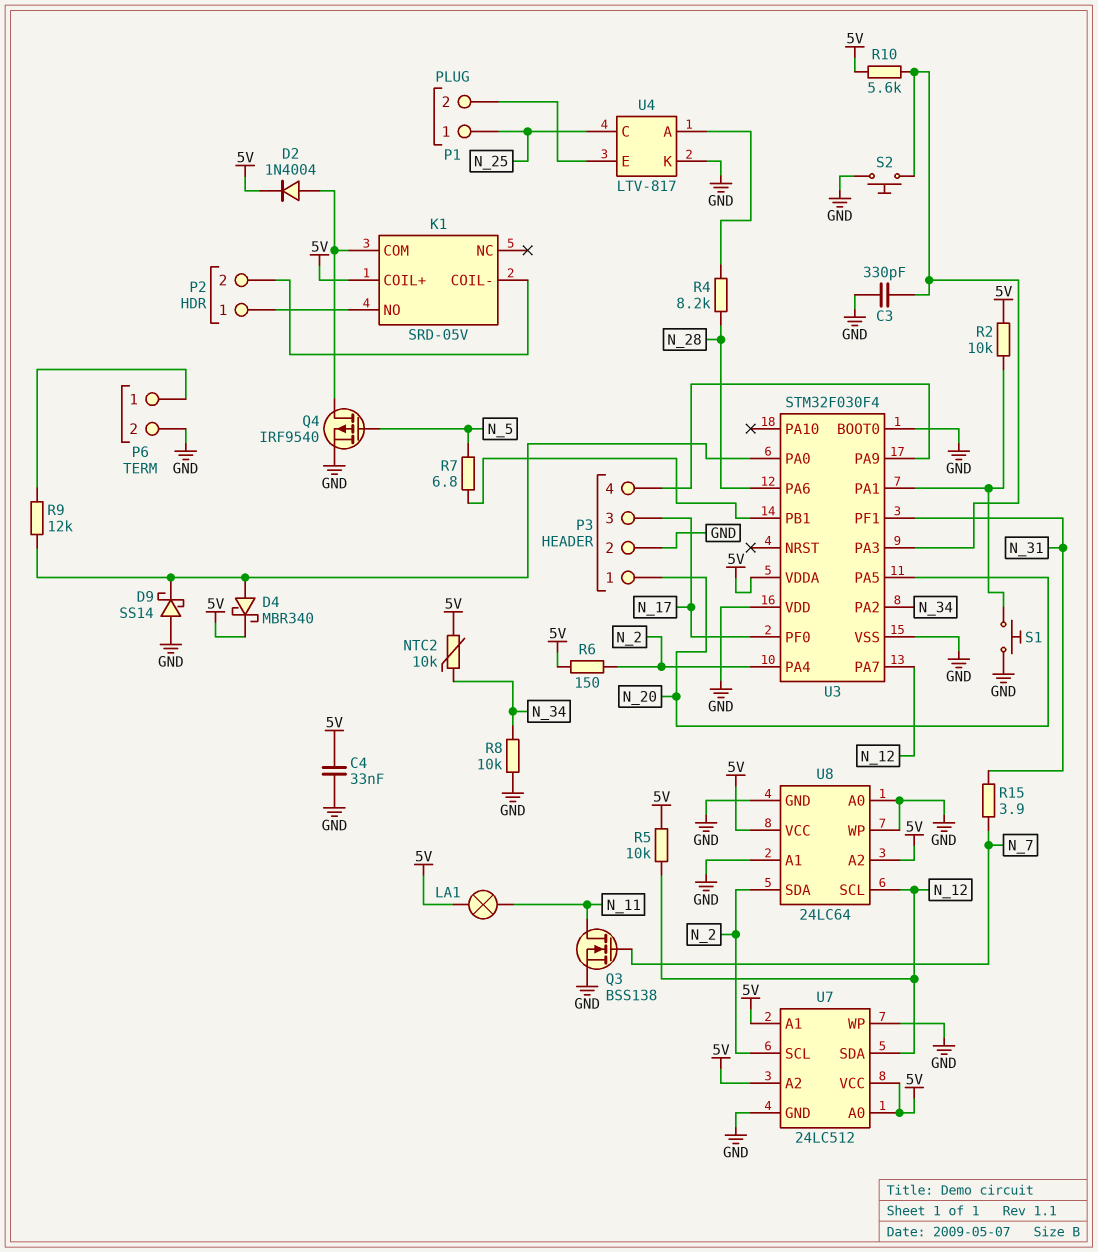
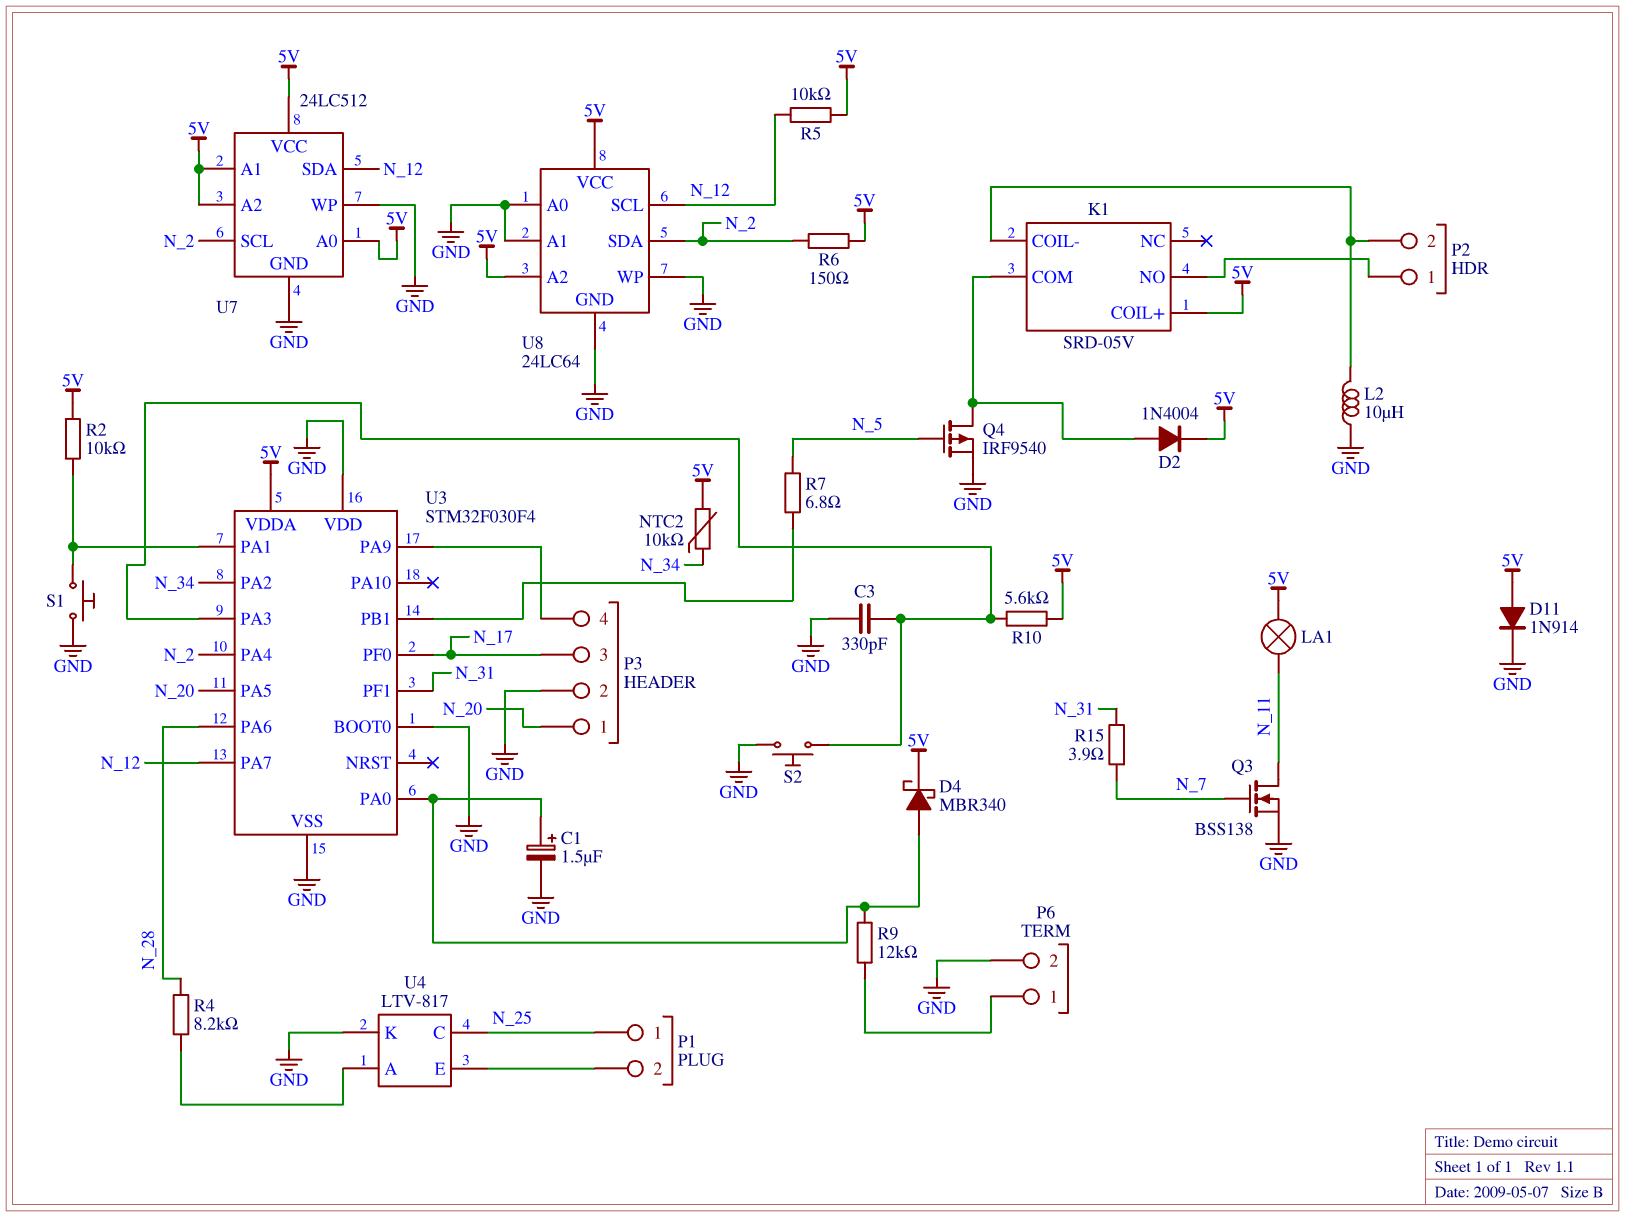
C1: none -> 1.5uF (plus U3/PA0, minus GND)
C4: 33nF (5V, GND) -> none
D9: schottky SS14 (A GND, K U3/PA0) -> none
D11: none -> diode 1N914 (A 5V, K GND)
L2: none -> 10uH (GND, K1/COIL-)
R8: 10k (GND, N_34) -> none

